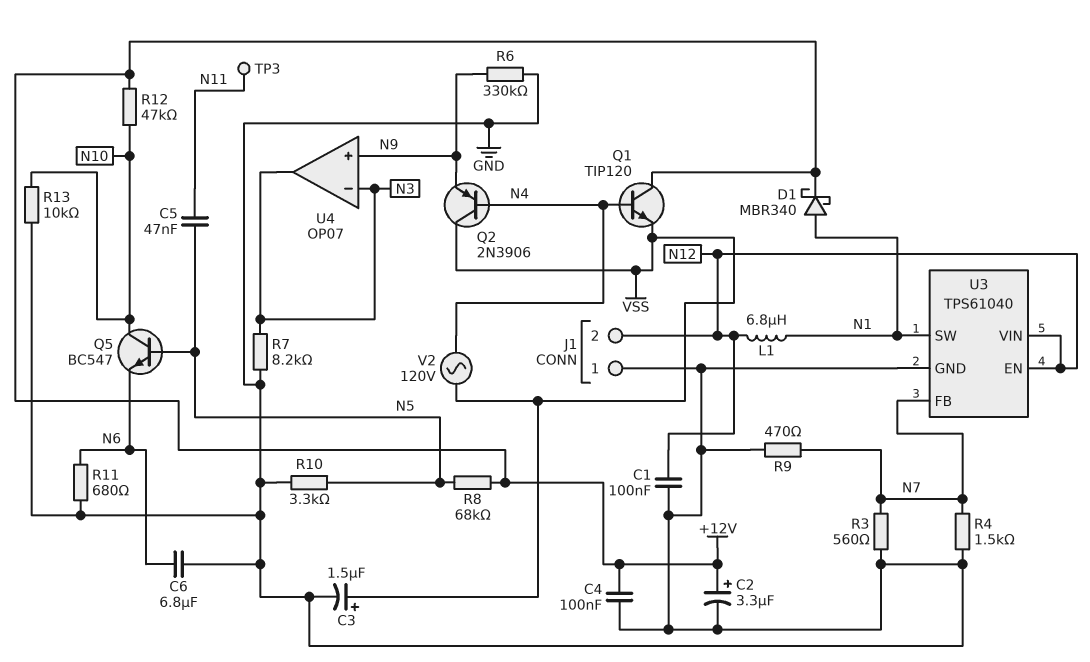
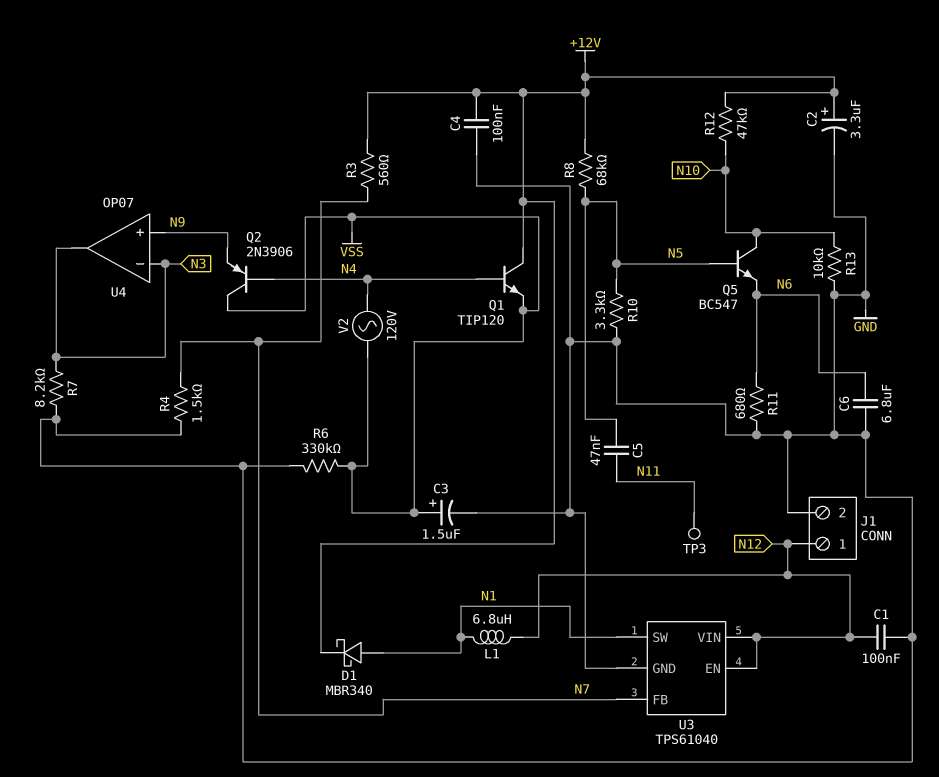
J1 pin 1: GND -> N12
J1 pin 2: N12 -> GND
R3: 560 (GND, N7) -> 560 (+12V, N7)
R6: 330k (GND, N9) -> 330k (GND, VSS)
R9: 470 (GND, N7) -> none

